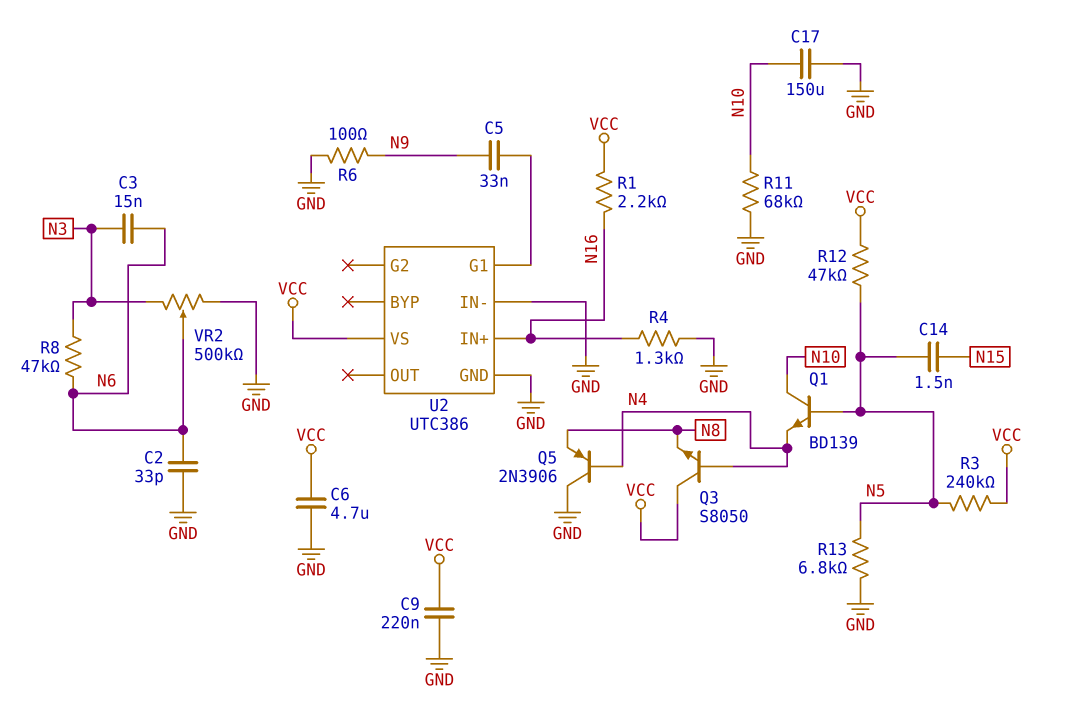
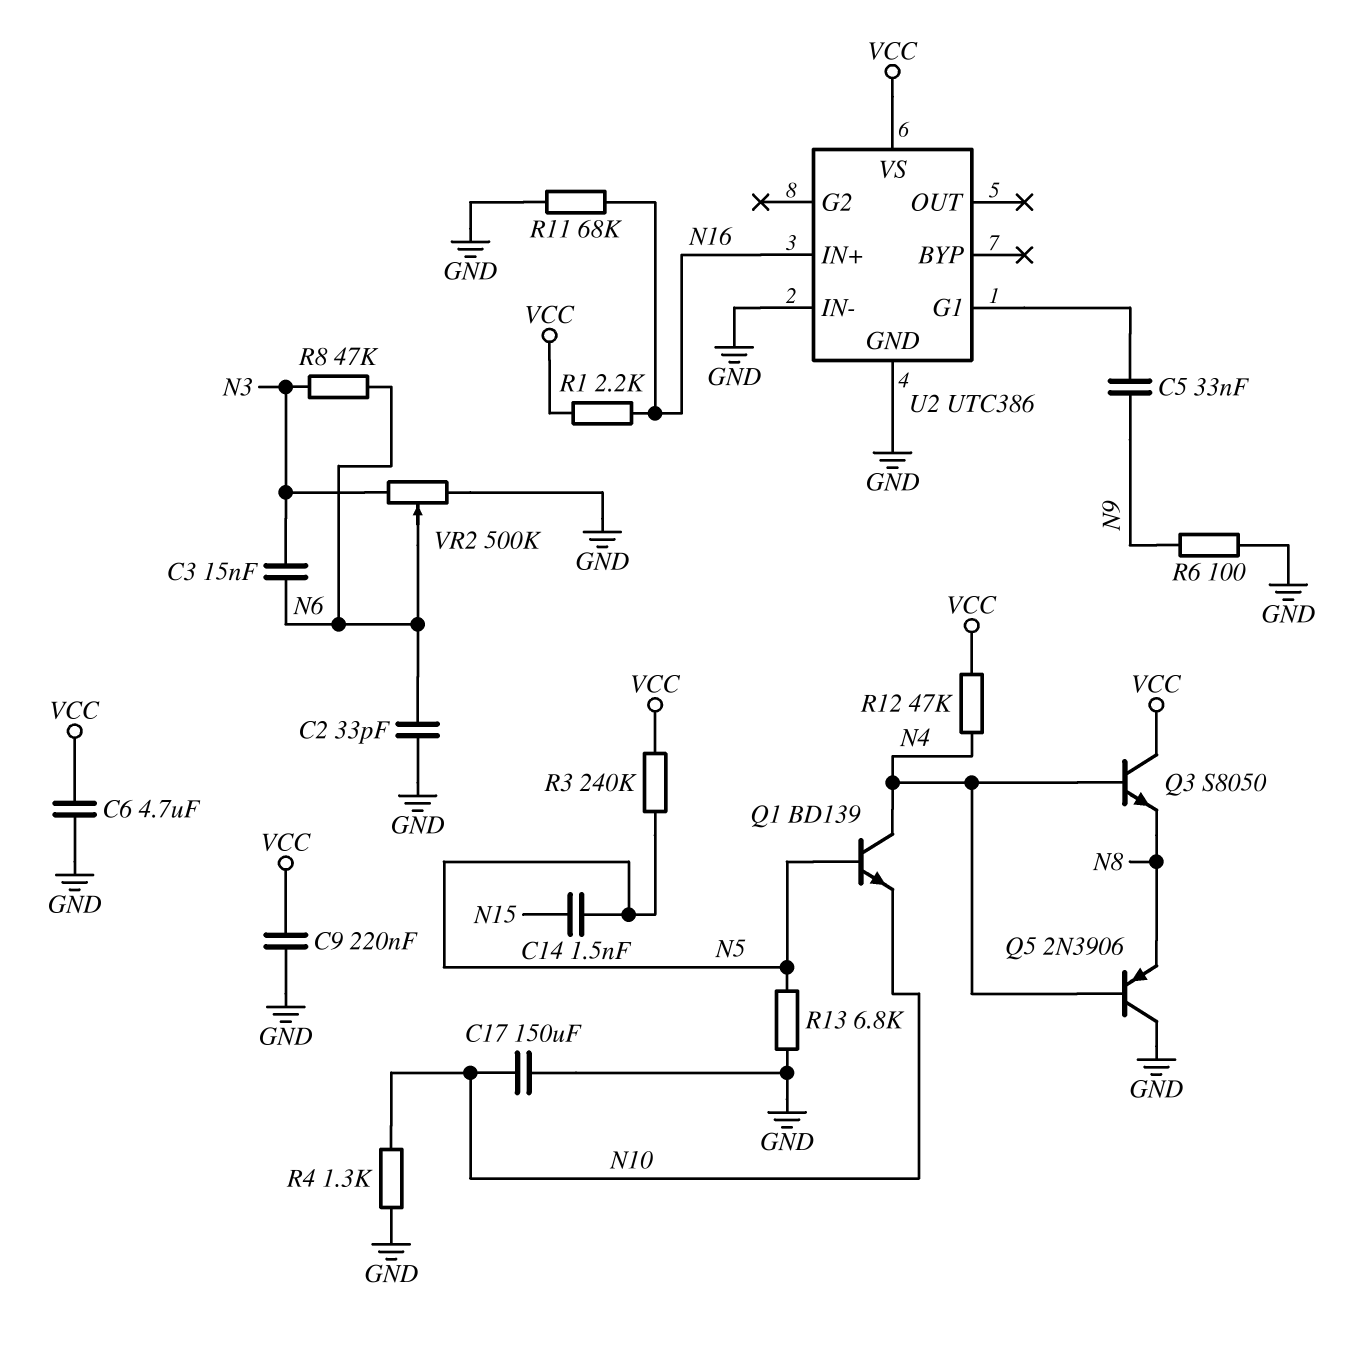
Q1: NPN BD139 (B N5, C N10, E N4) -> NPN BD139 (B N5, C N4, E N10)
R4: 1.3k (GND, N16) -> 1.3k (GND, N10)
R11: 68k (GND, N10) -> 68k (GND, N16)
R12: 47k (N5, VCC) -> 47k (N4, VCC)

